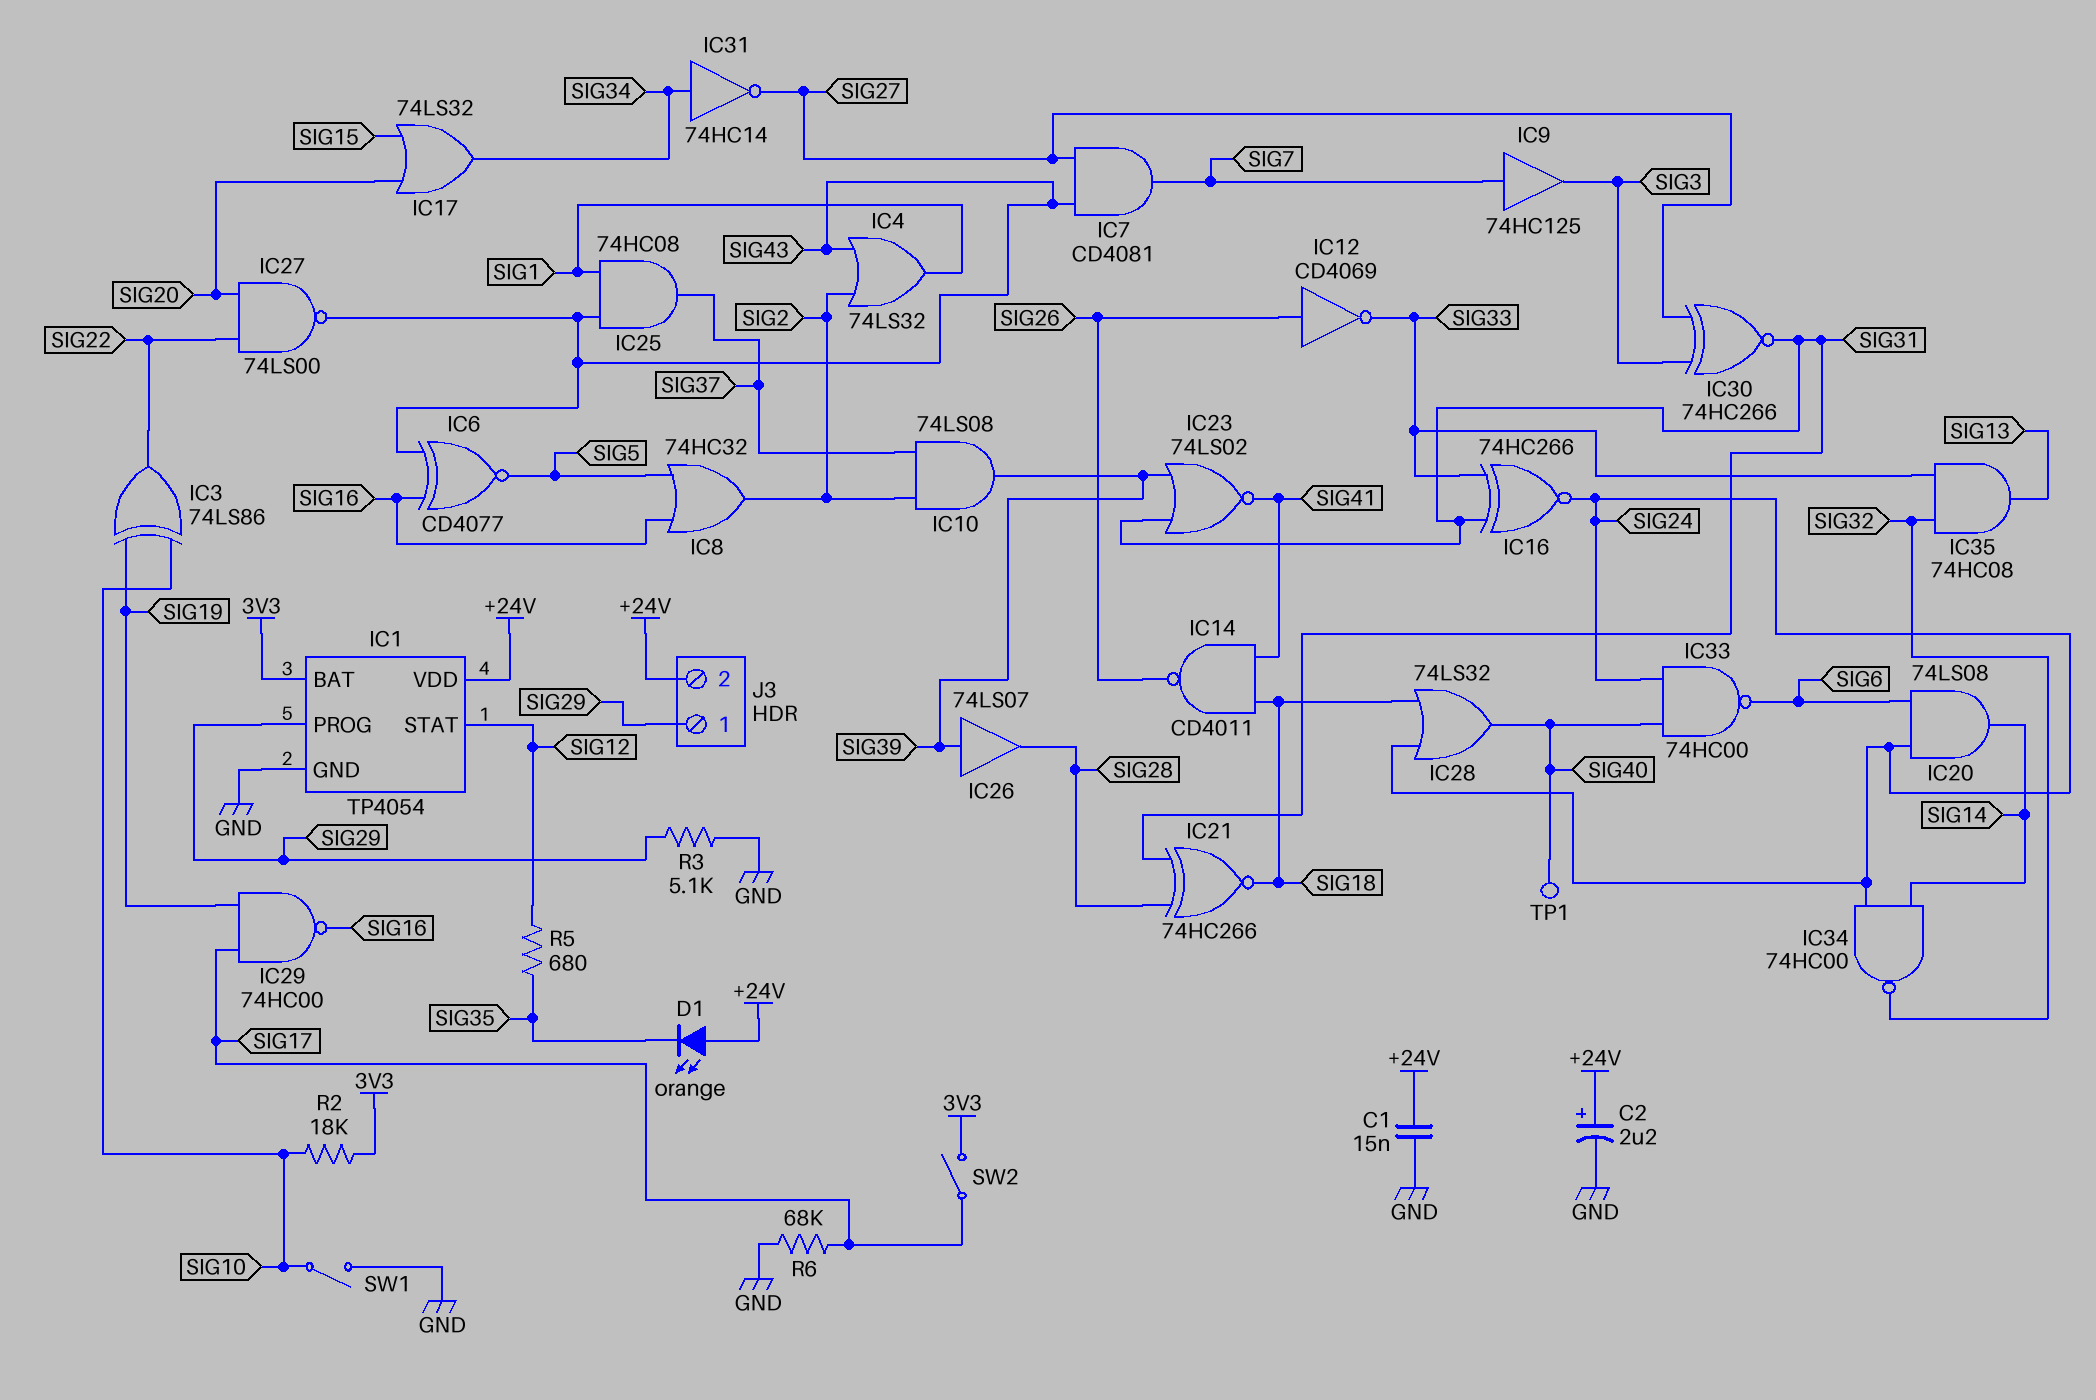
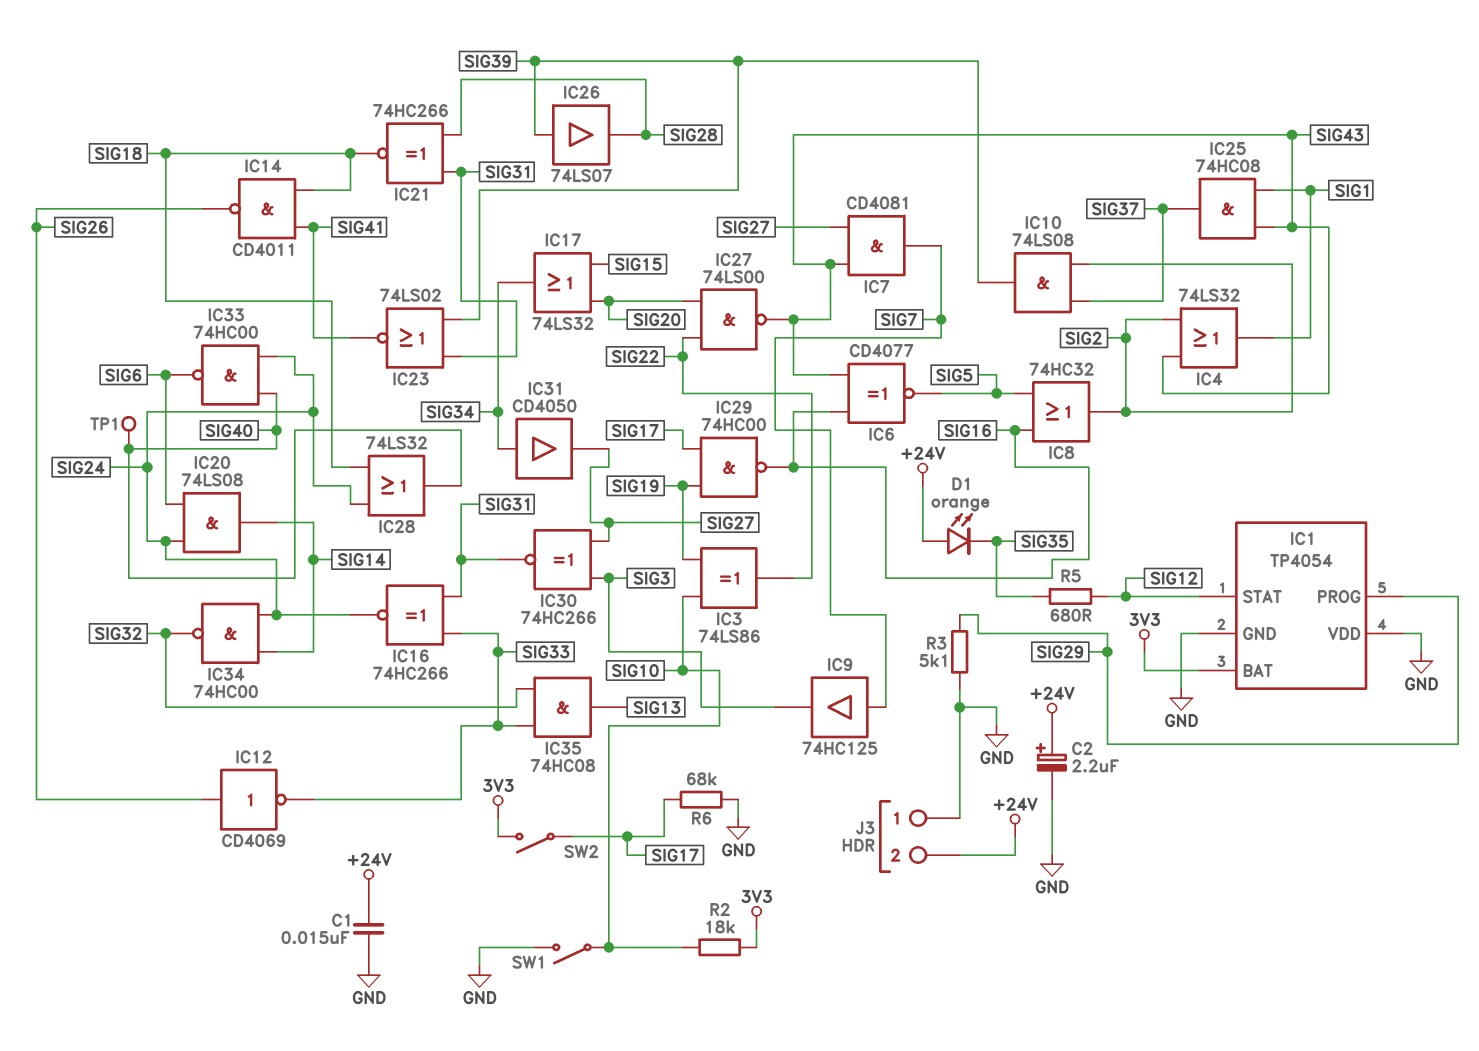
IC1 pin VDD: +24V -> GND
IC31: NOT 74HC14 (in SIG34, out SIG27) -> buffer CD4050 (in SIG34, out SIG27)
J3 pin 1: SIG29 -> GND

